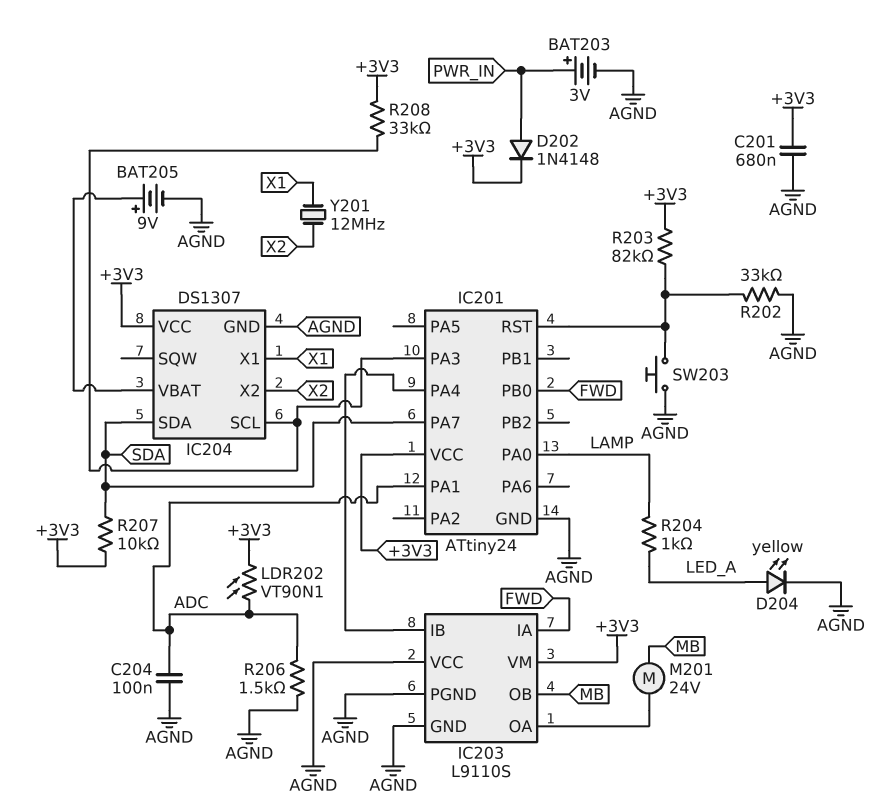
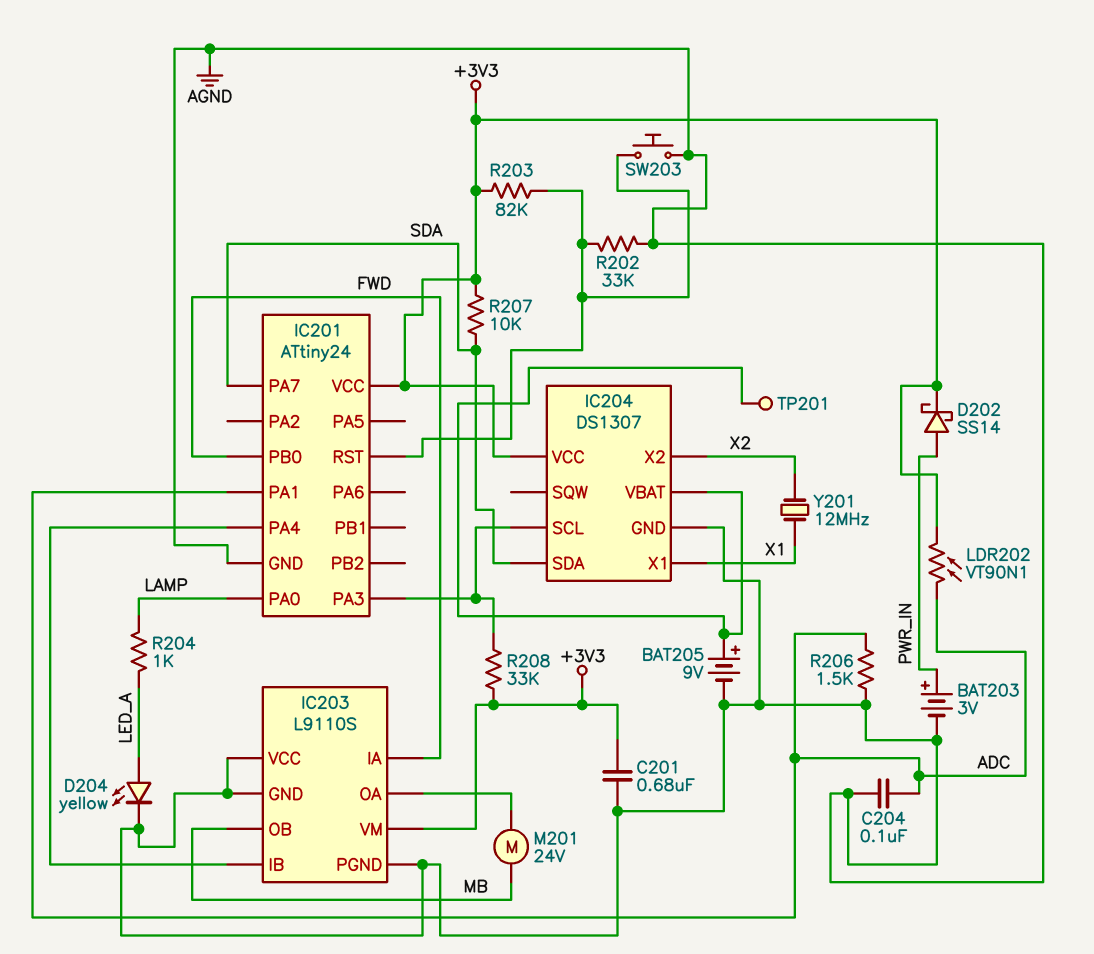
D202: diode 1N4148 (A PWR_IN, K +3V3) -> schottky SS14 (A PWR_IN, K +3V3)
TP201: none -> test point (IC204/VBAT)

